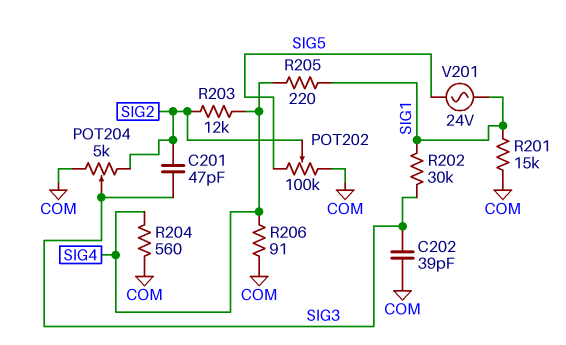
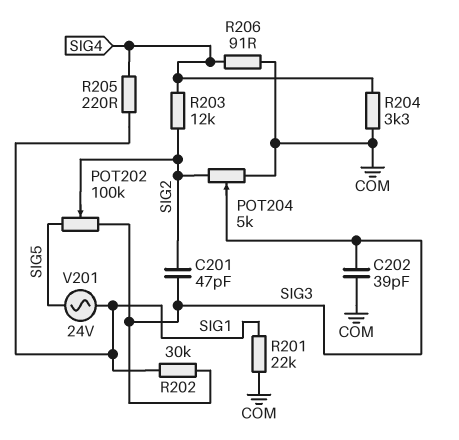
POT202: 100k (COM, SIG5, wiper SIG2) -> 100k (SIG3, SIG5, wiper SIG2)
R201: 15k (COM, SIG1) -> 22k (COM, SIG1)
R204: 560 (COM, SIG4) -> 3.3k (COM, SIG4)

